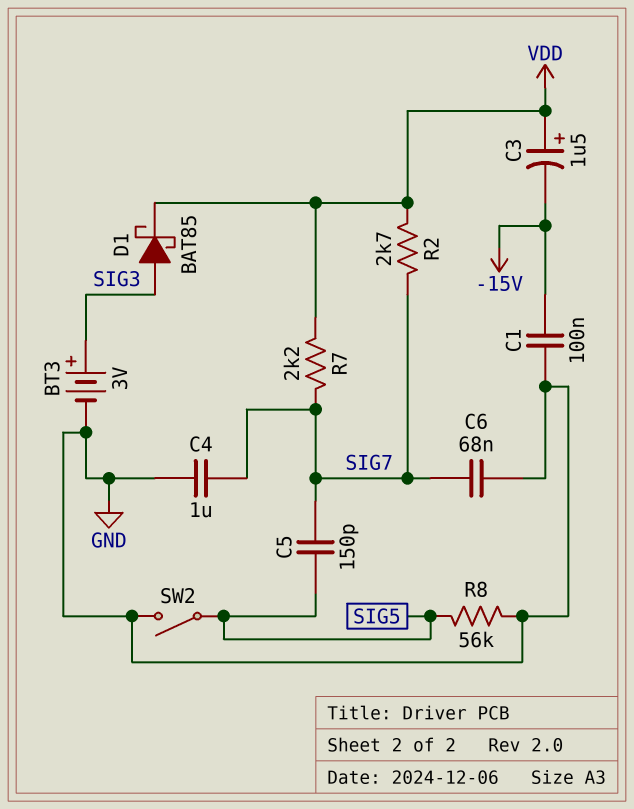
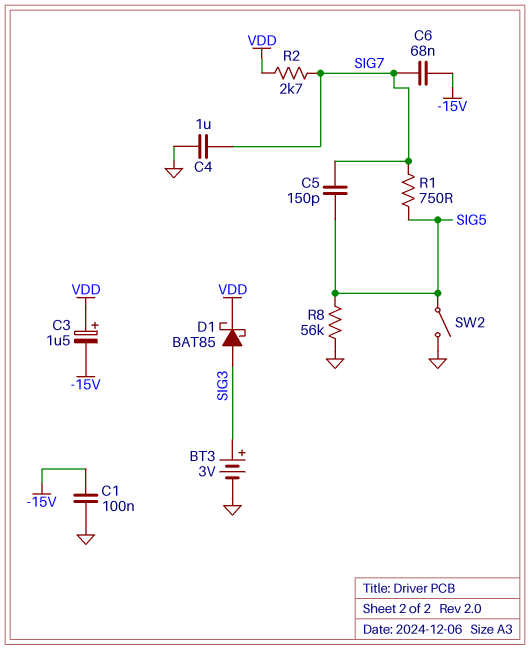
C6: 68nF (GND, SIG7) -> 68nF (-15V, SIG7)
R1: none -> 750 (SIG5, SIG7)
R7: 2.2k (SIG7, VDD) -> none

